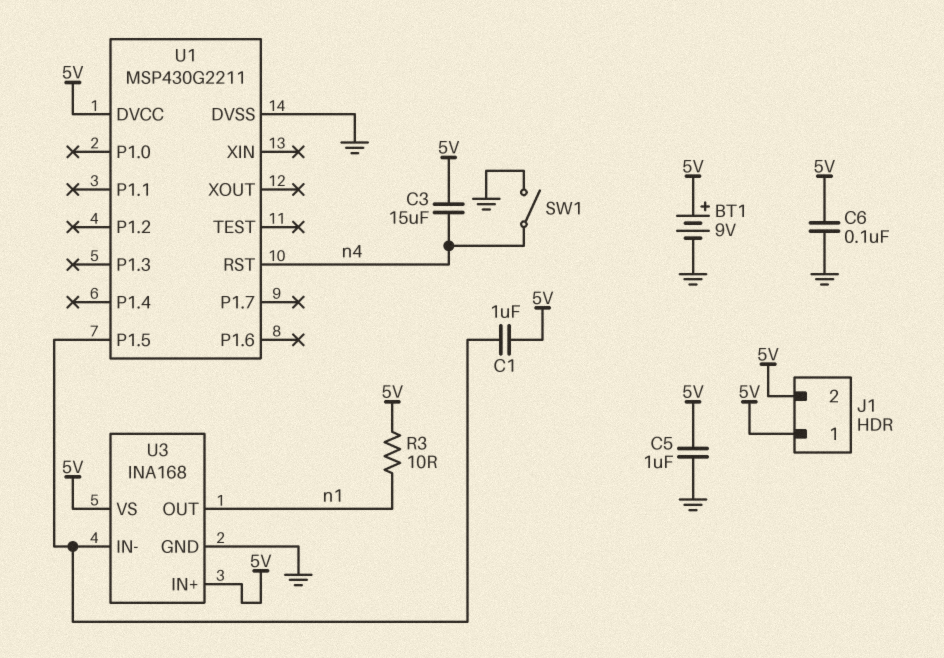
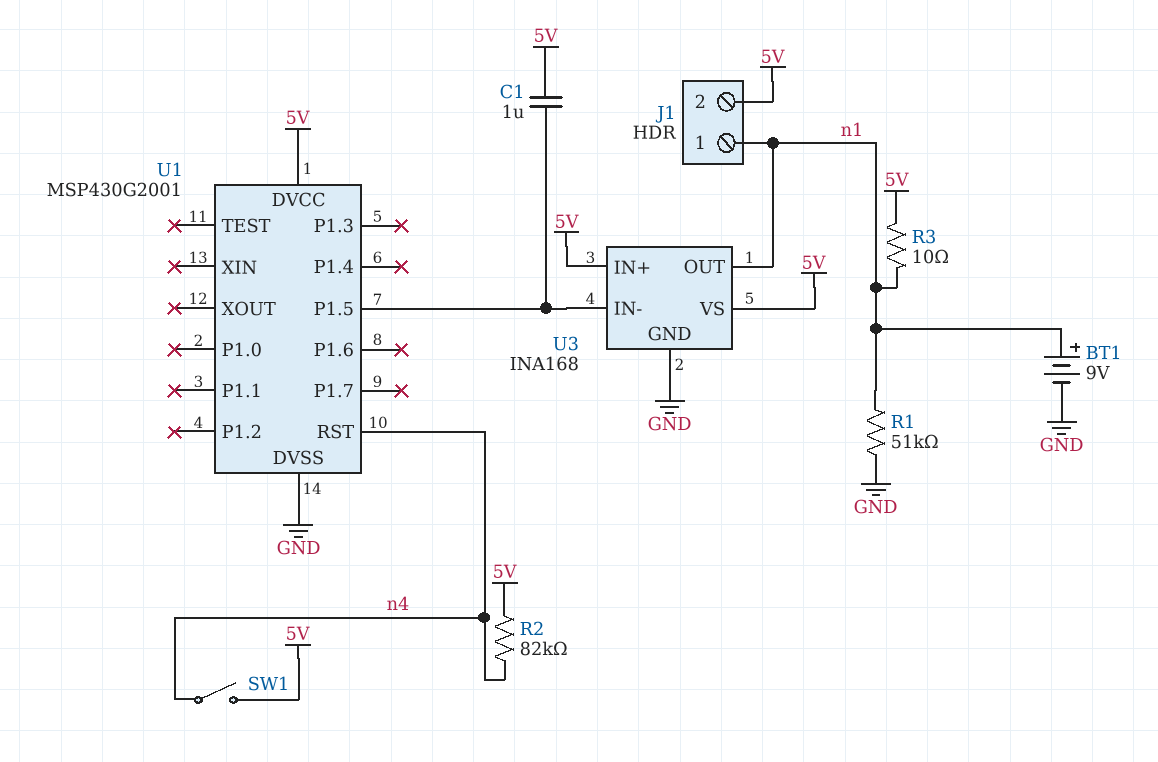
BT1: 9V (plus 5V, minus GND) -> 9V (plus n1, minus GND)
C3: 15uF (5V, n4) -> none
C5: 1uF (5V, GND) -> none
C6: 100nF (5V, GND) -> none
J1 pin 1: 5V -> n1
R1: none -> 51k (GND, n1)
R2: none -> 82k (5V, n4)
SW1: switch (GND, n4) -> switch (5V, n4)
U1: MSP430G2211 -> MSP430G2001

